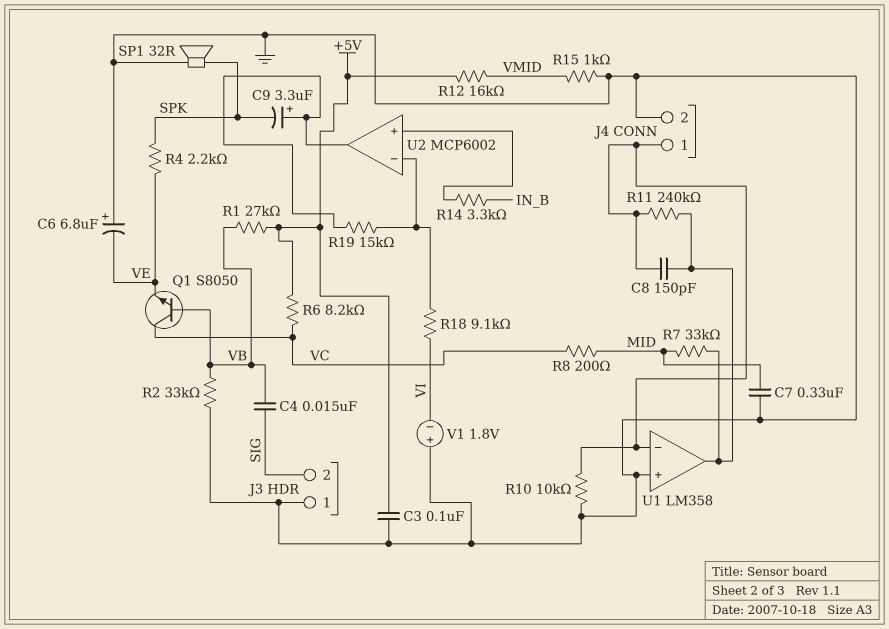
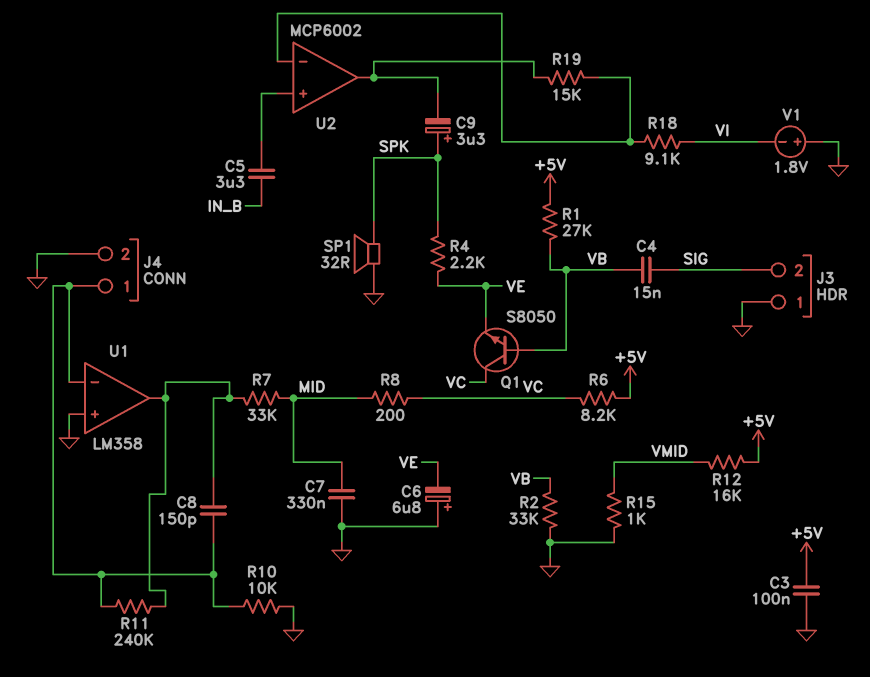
C5: none -> 3.3uF (IN_B, U2/in+)
C9: 3.3uF (plus U2/out, minus SPK) -> 3.3uF (plus SPK, minus U2/out)
R14: 3.3k (IN_B, U2/in+) -> none

